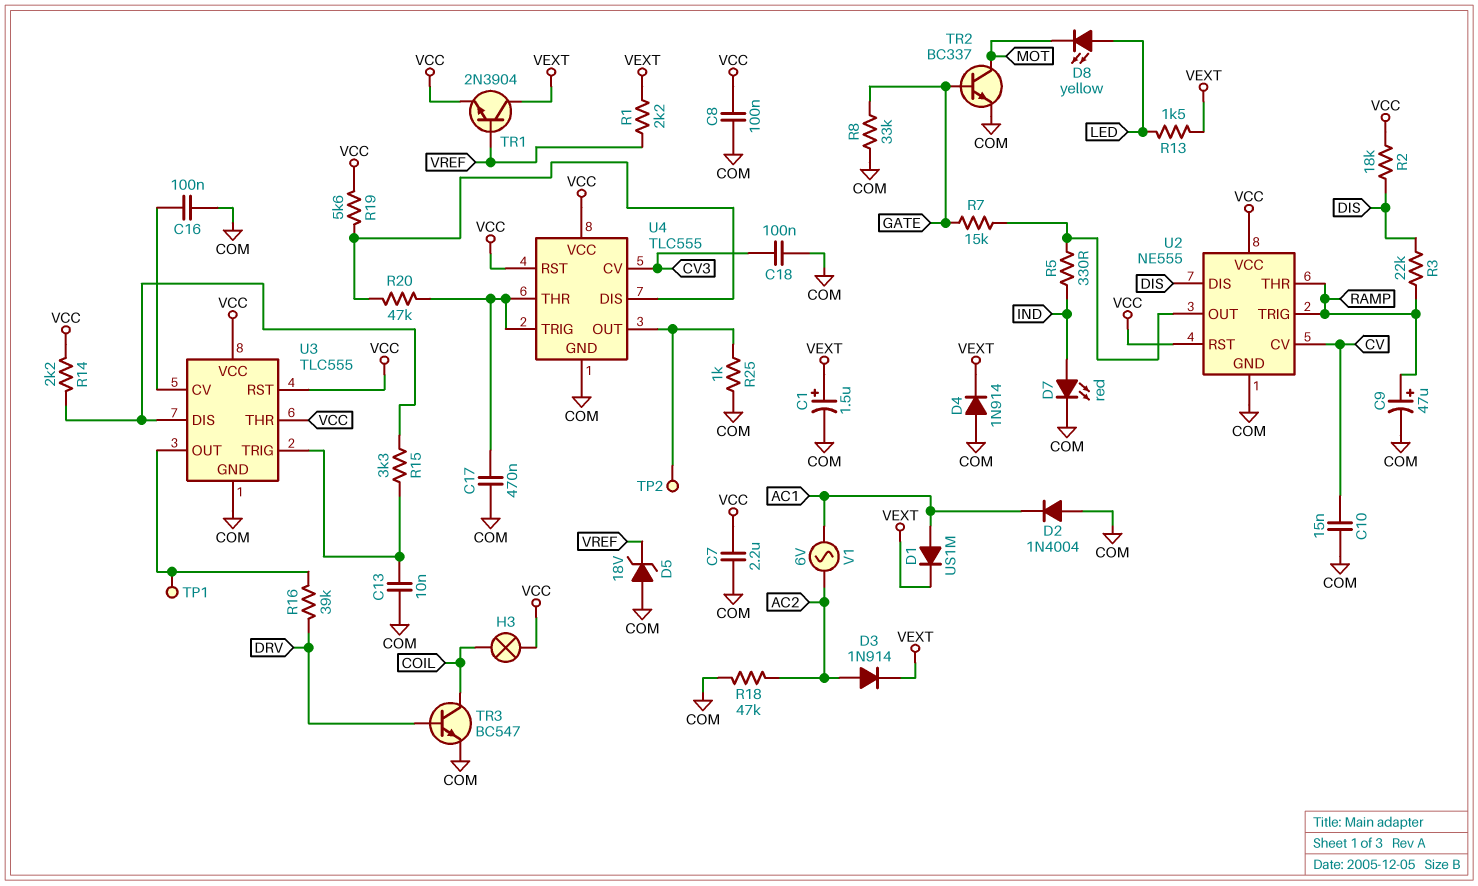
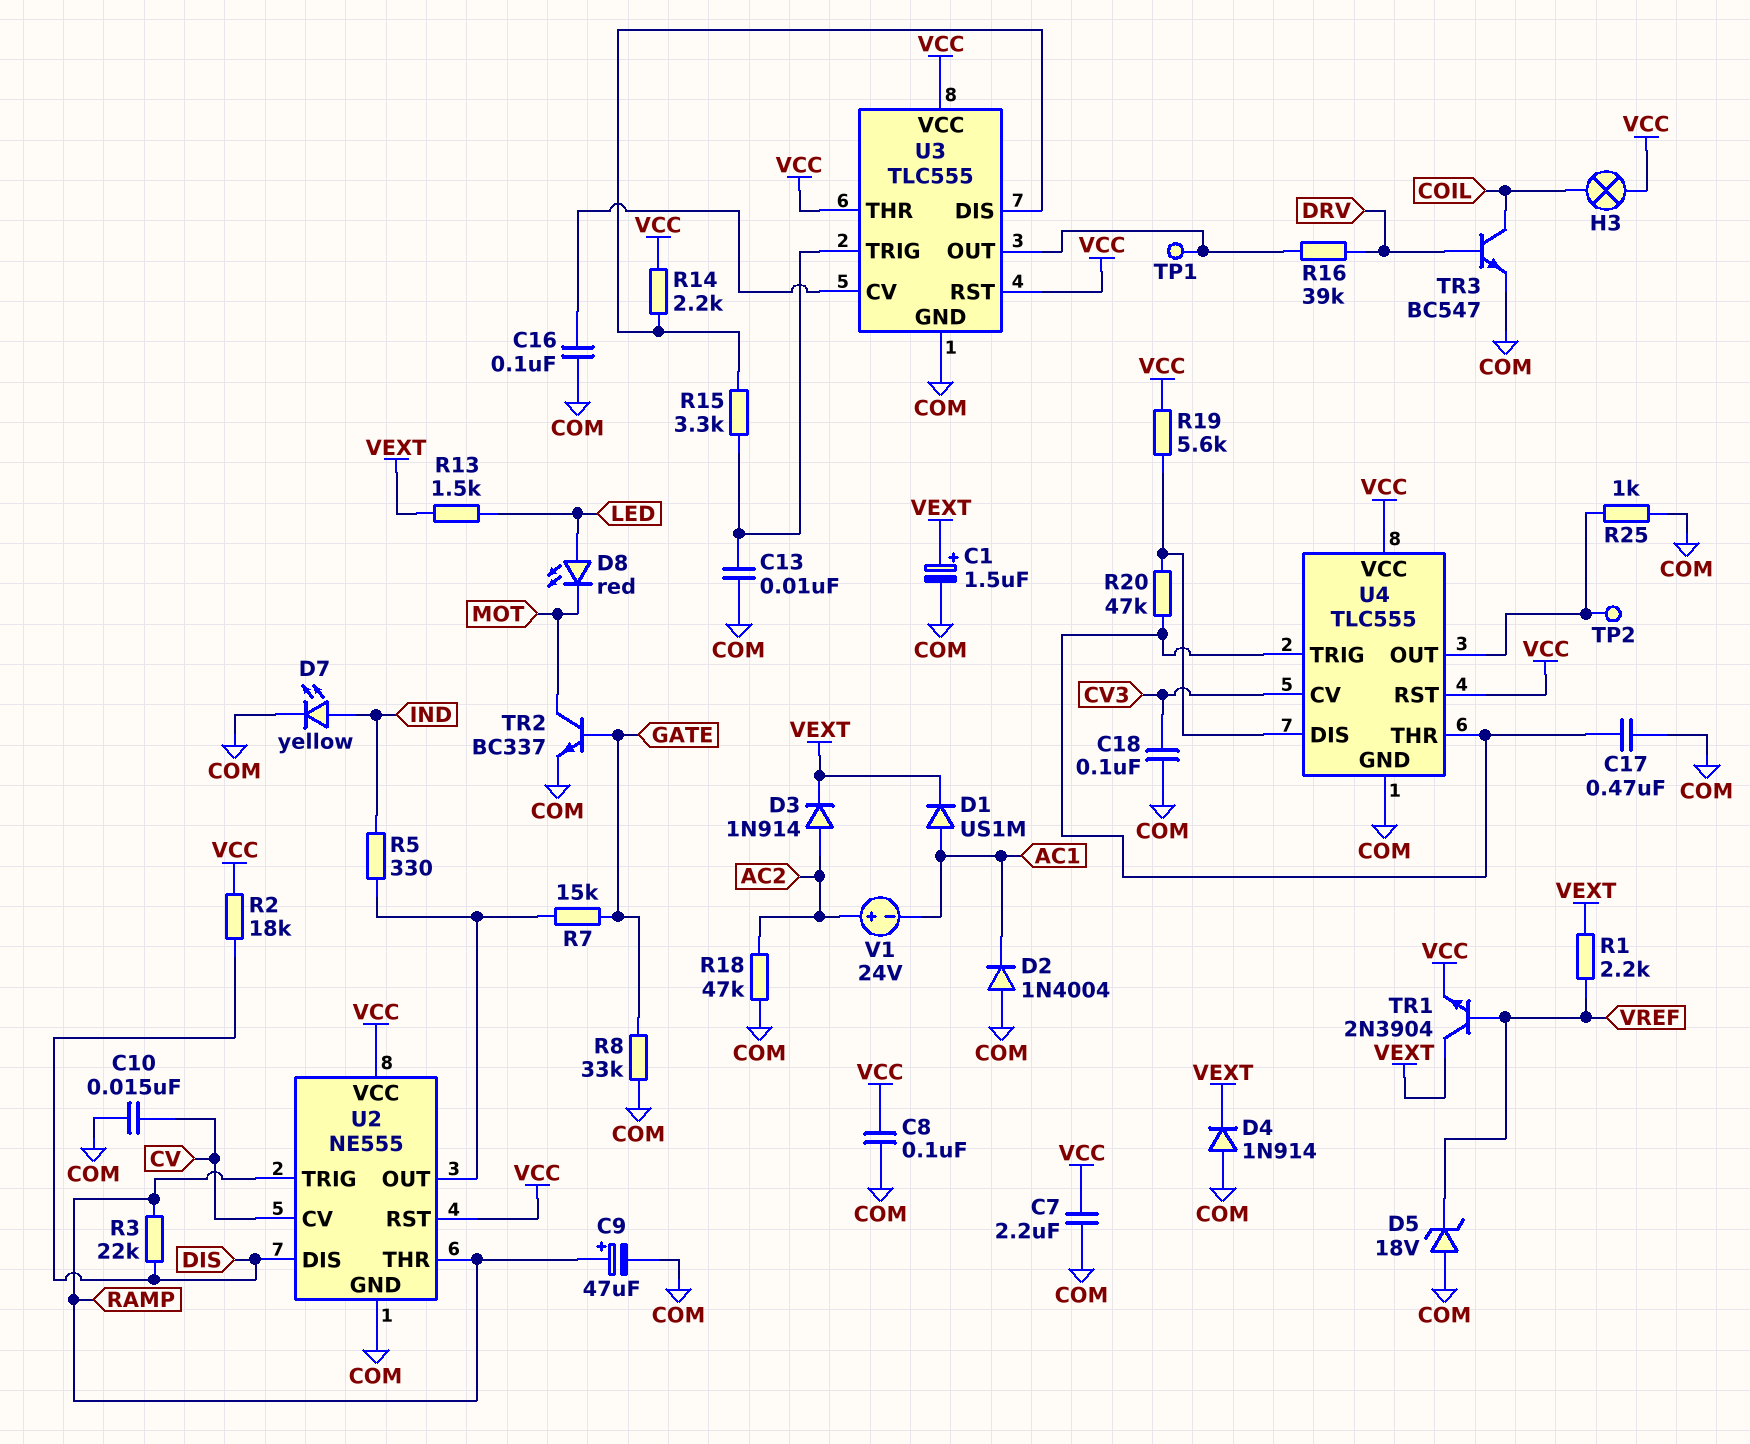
D7: LED red (A IND, K COM) -> LED yellow (A IND, K COM)
D8: LED yellow (A LED, K MOT) -> LED red (A LED, K MOT)
V1: AC 6V (AC1, AC2) -> 24V (plus AC2, minus AC1)

